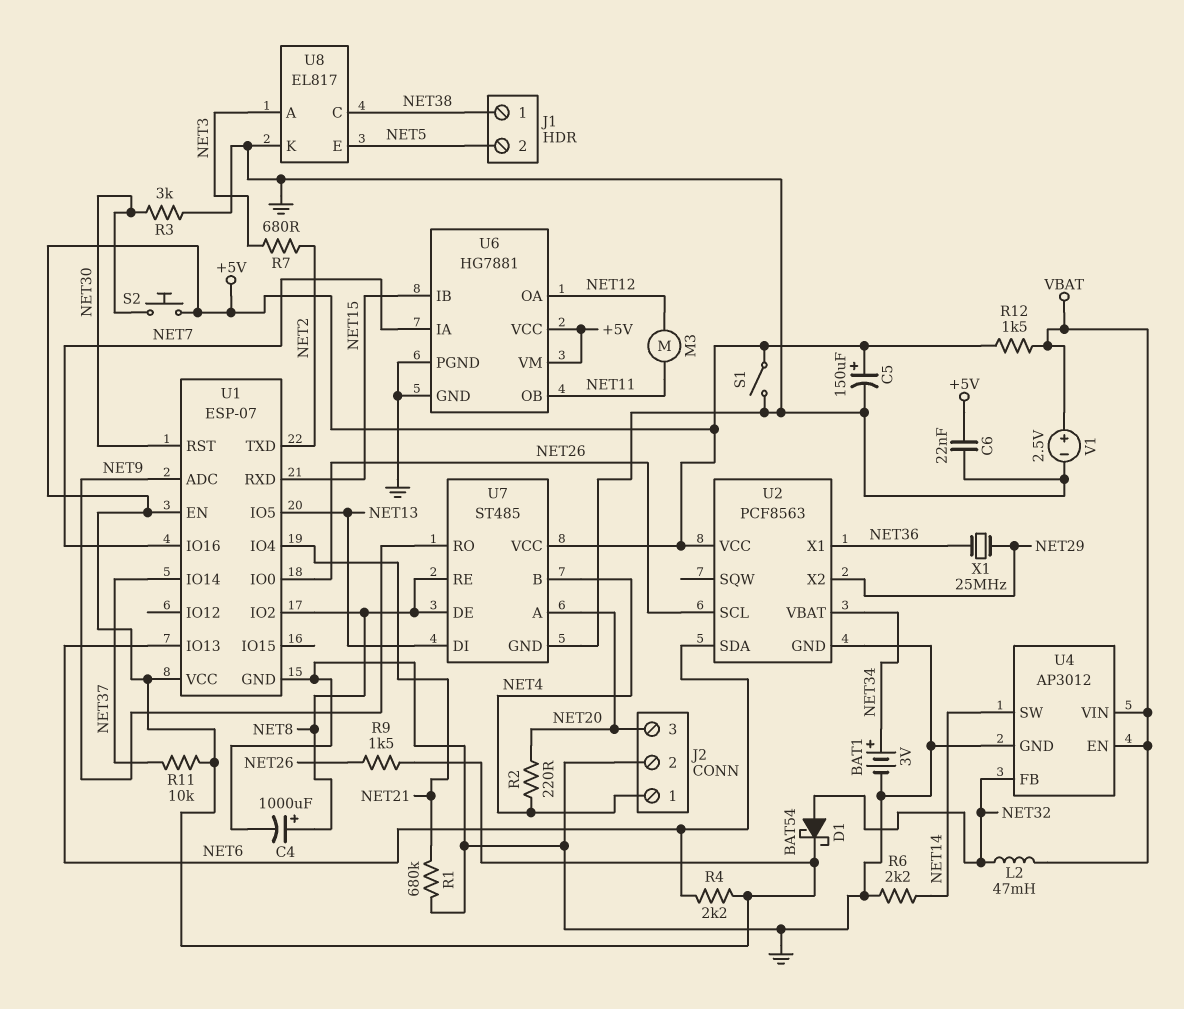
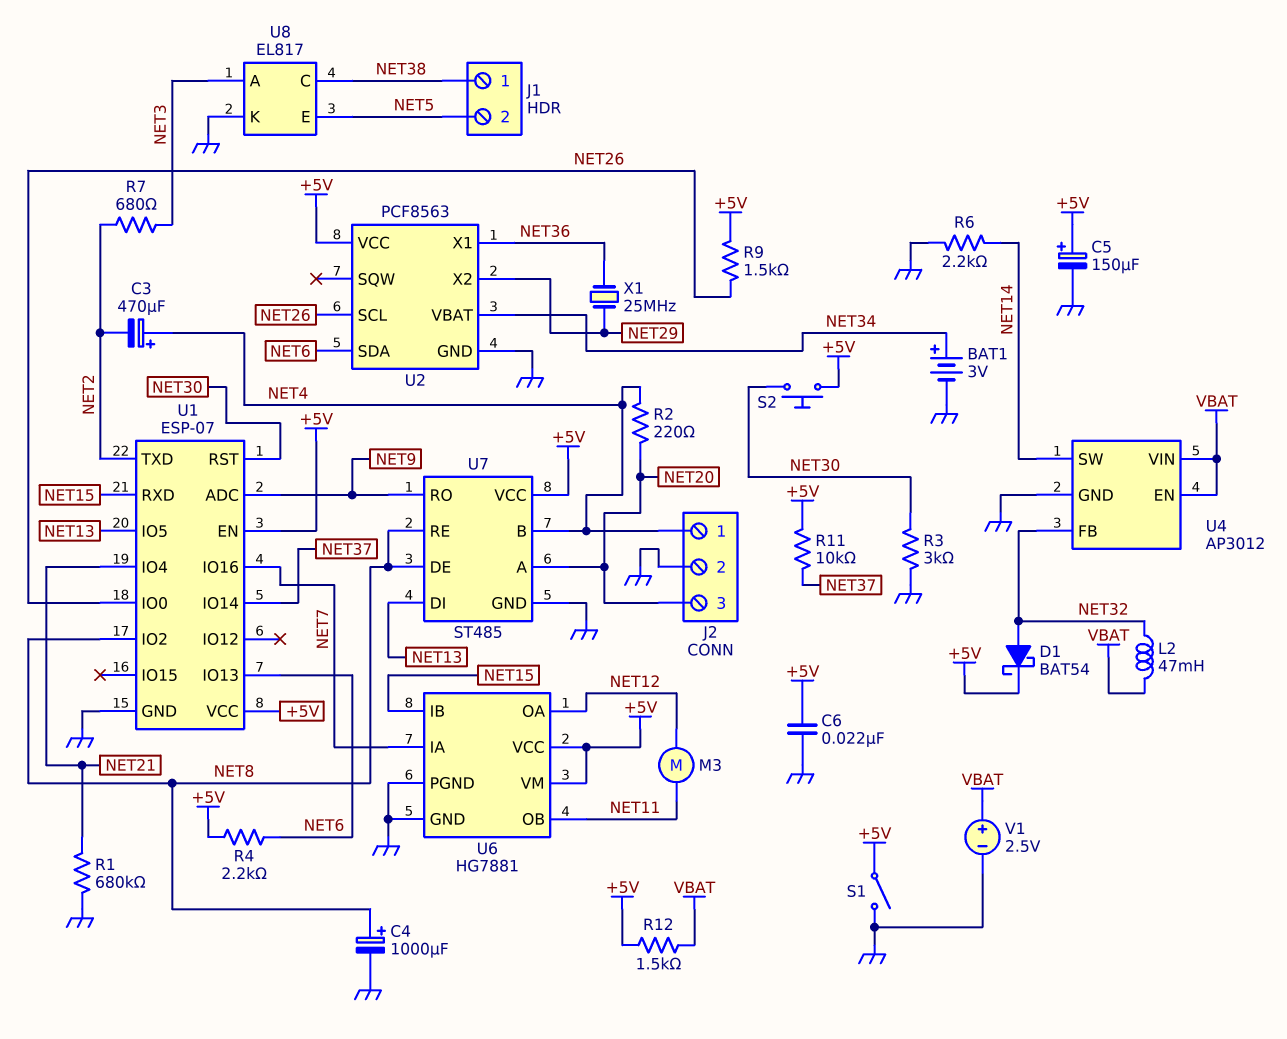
C3: none -> 470uF (plus NET4, minus NET2)

